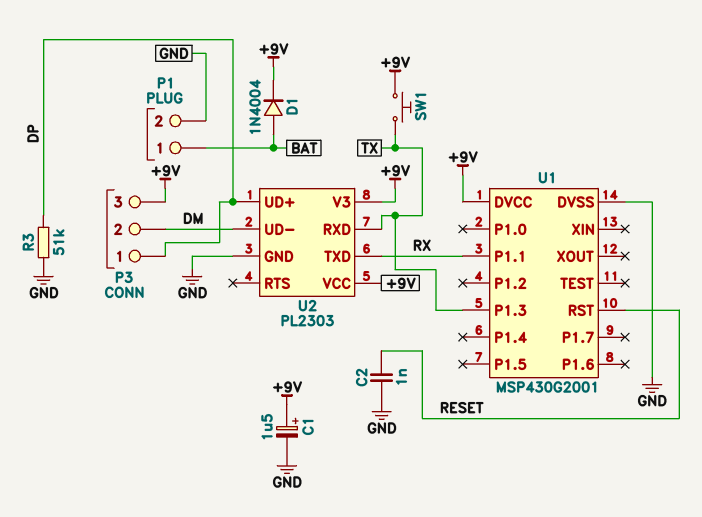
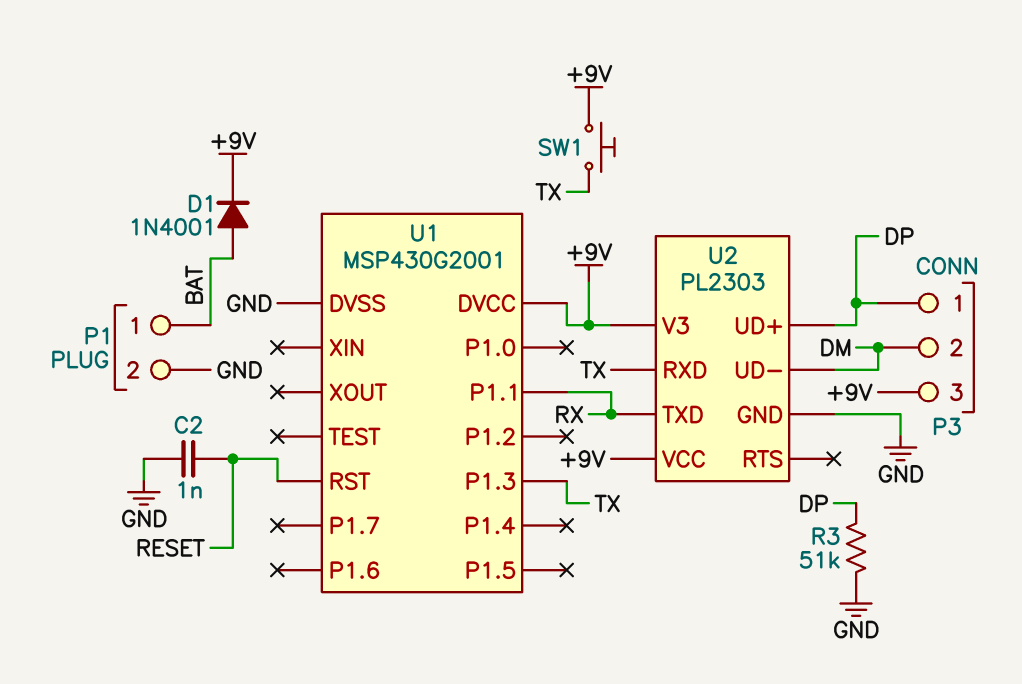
C1: 1.5uF (plus +9V, minus GND) -> none
D1: diode 1N4004 (A BAT, K +9V) -> diode 1N4001 (A BAT, K +9V)

